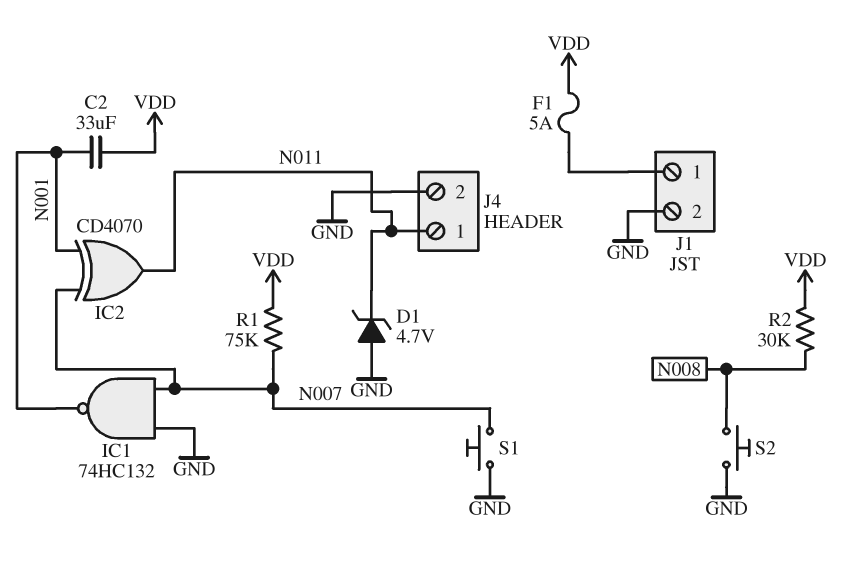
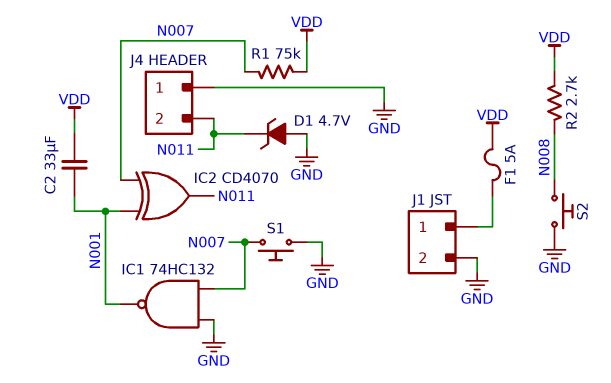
J4 pin 1: N011 -> GND
J4 pin 2: GND -> N011
R2: 30k (N008, VDD) -> 2.7k (N008, VDD)

